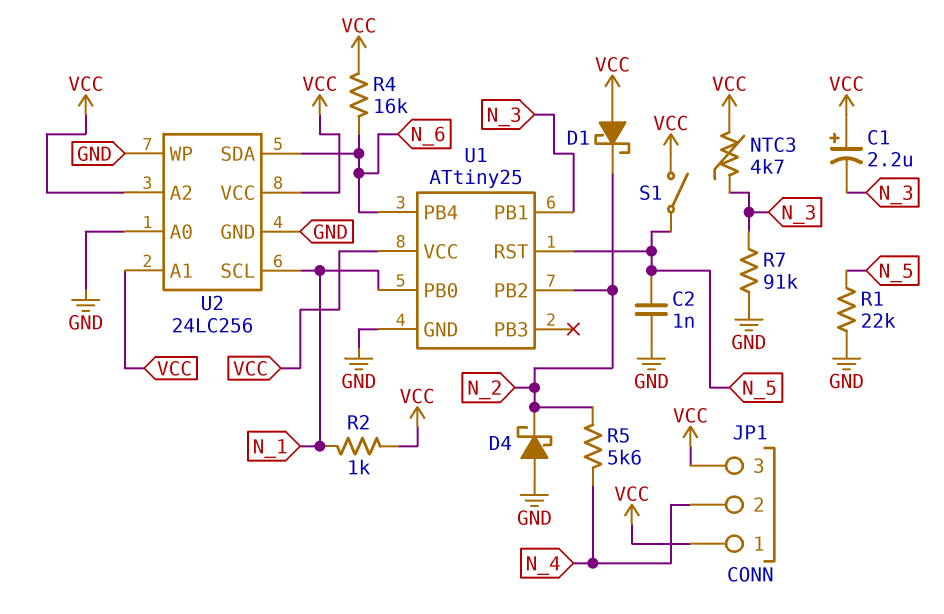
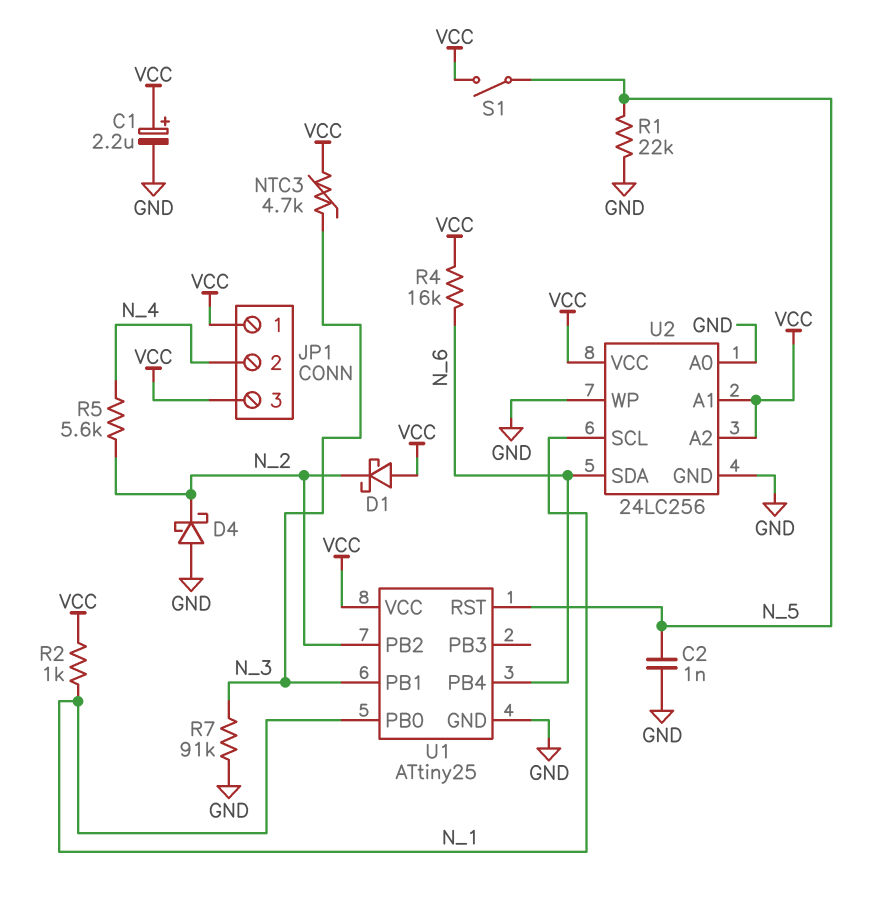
C1: 2.2uF (plus VCC, minus N_3) -> 2.2uF (plus VCC, minus GND)

